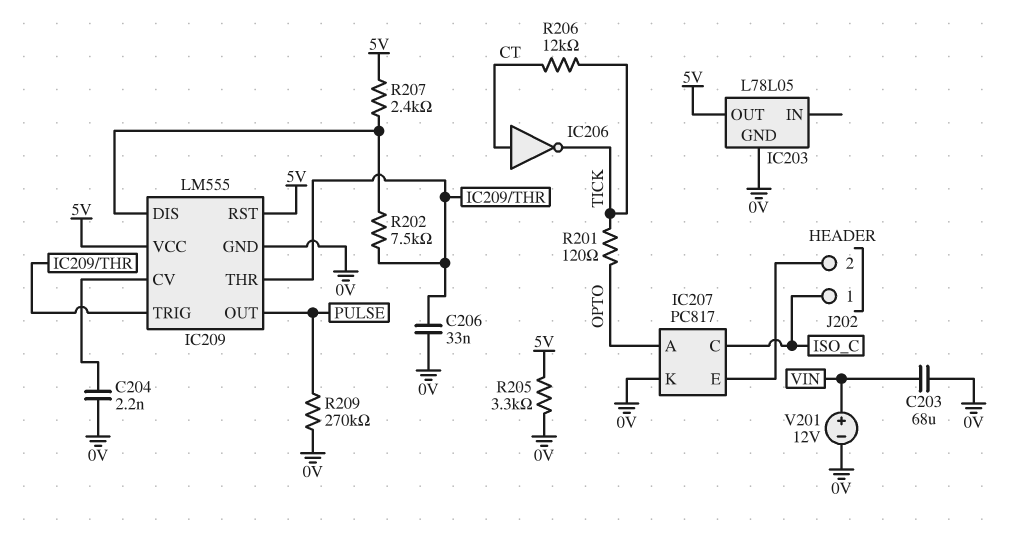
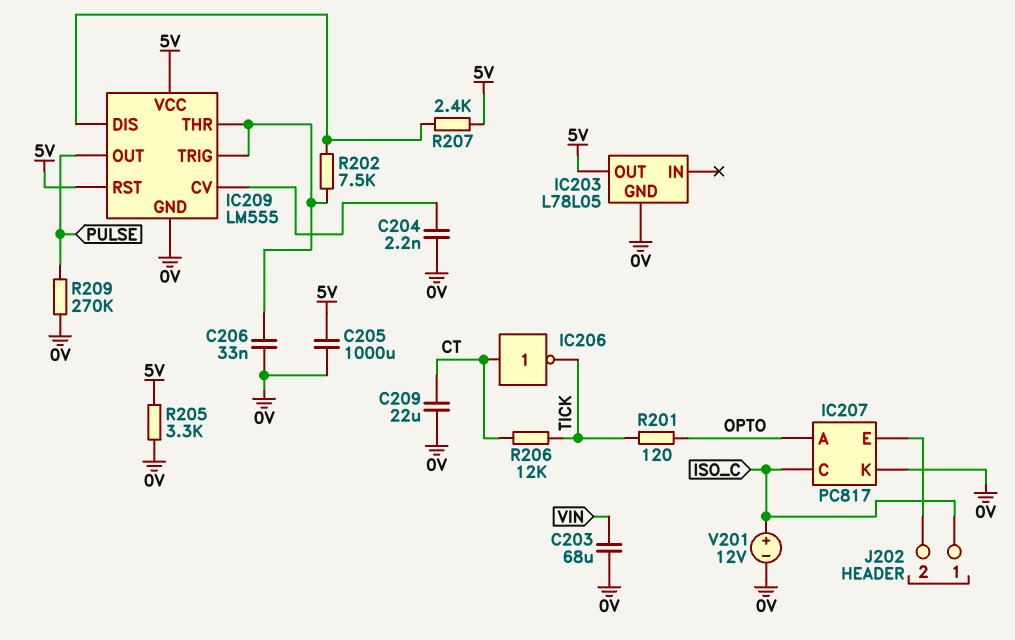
C205: none -> 1000uF (0V, 5V)
C209: none -> 22uF (0V, CT)
V201: 12V (plus VIN, minus 0V) -> 12V (plus ISO_C, minus 0V)

